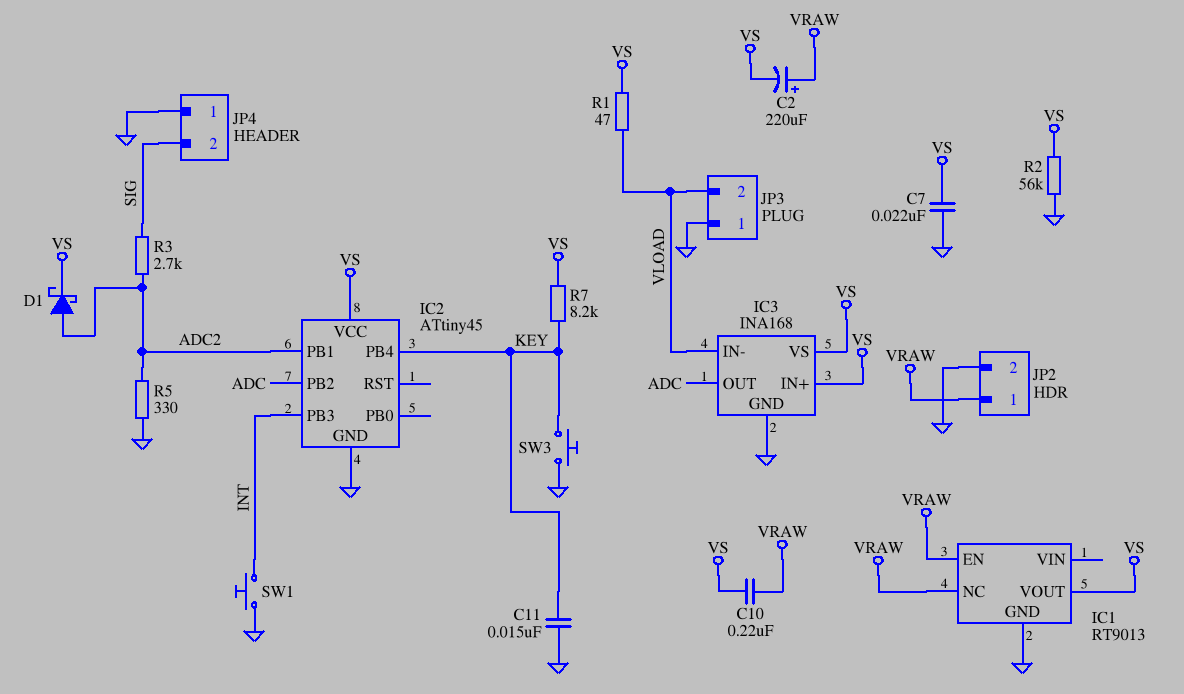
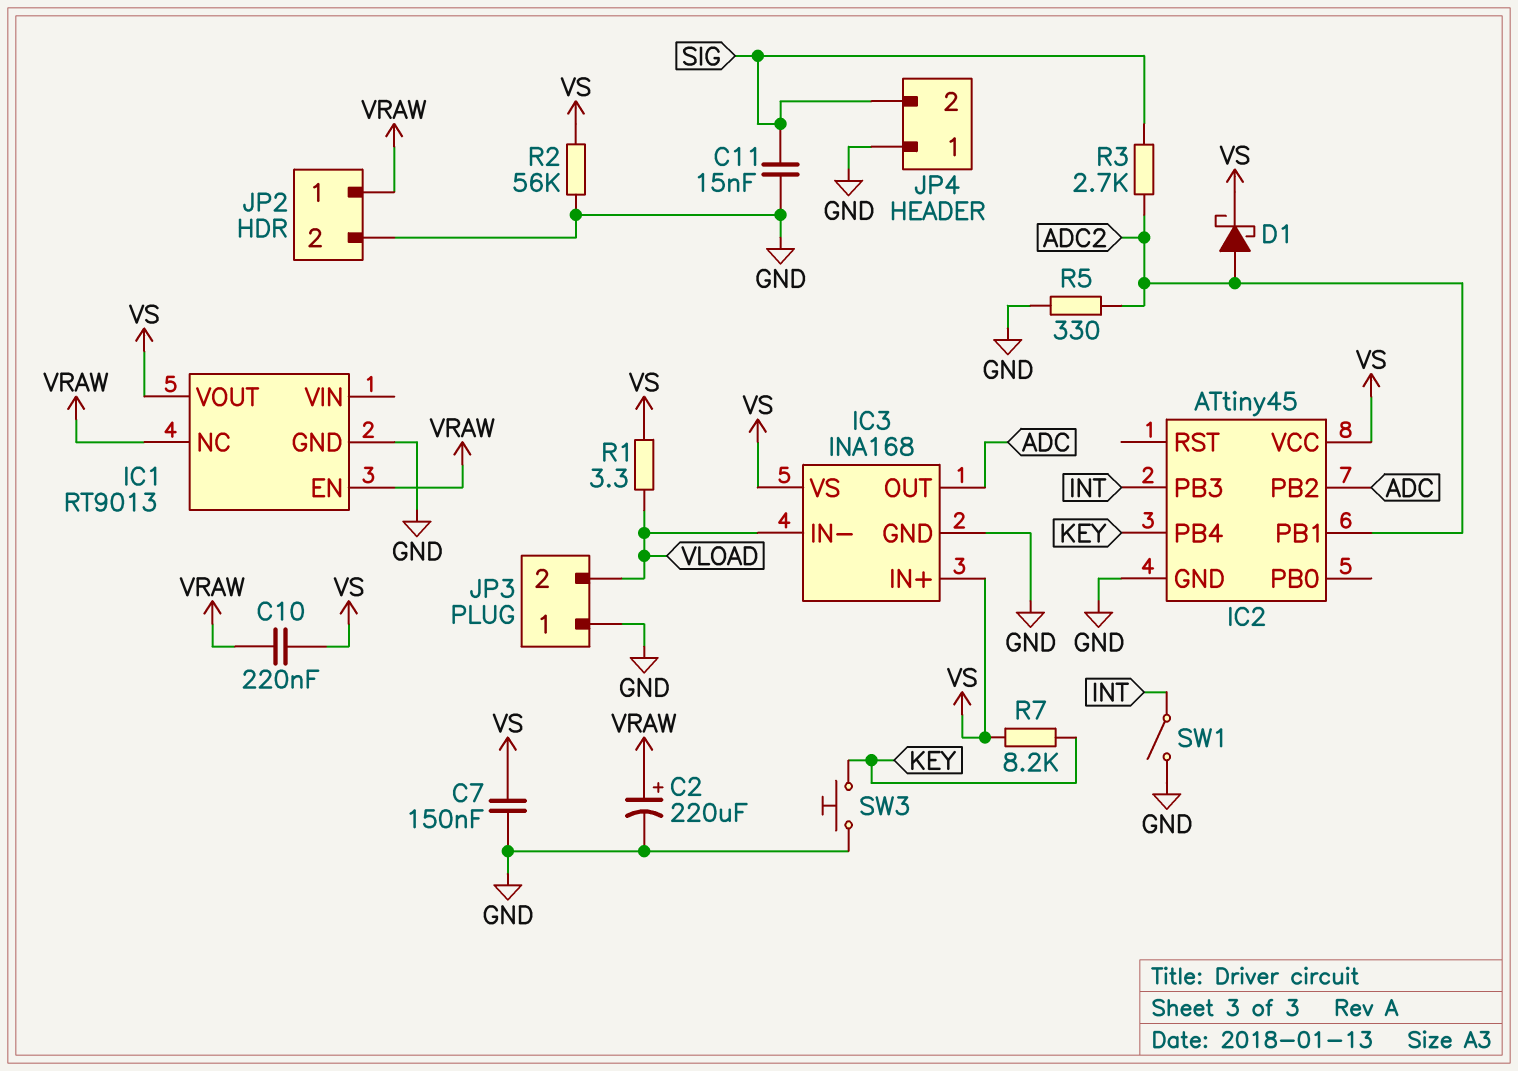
C2: 220uF (plus VRAW, minus VS) -> 220uF (plus VRAW, minus GND)
C7: 22nF (GND, VS) -> 150nF (GND, VS)
C11: 15nF (GND, KEY) -> 15nF (GND, SIG)
R1: 47 (VLOAD, VS) -> 3.3 (VLOAD, VS)
SW1: button (GND, INT) -> switch (GND, INT)

